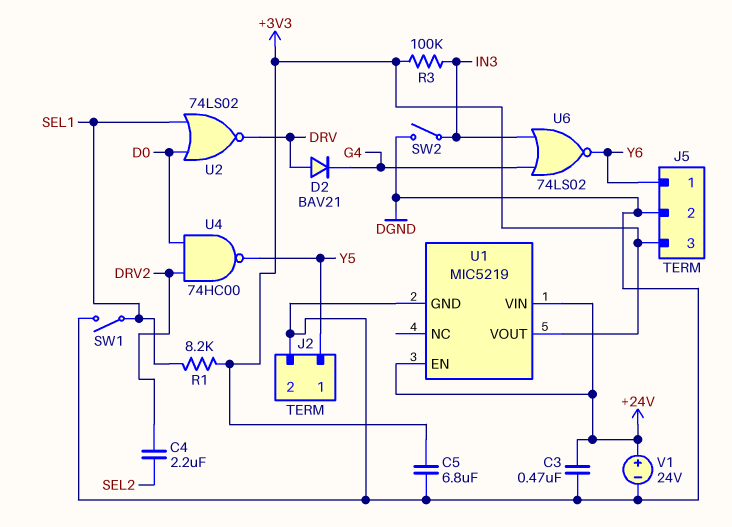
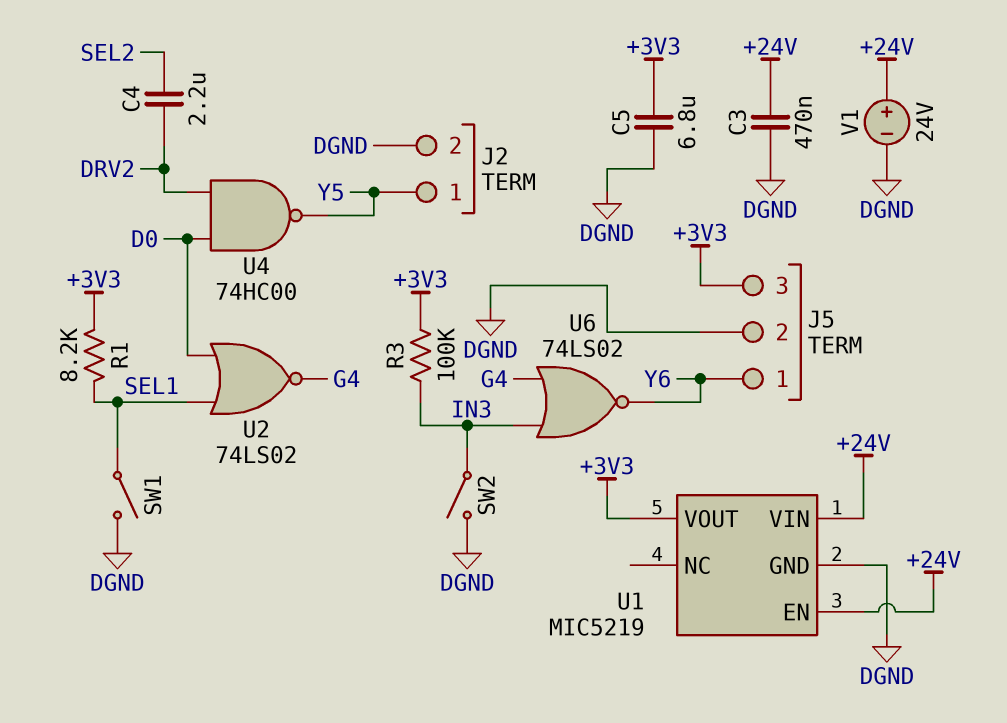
D2: diode BAV21 (A DRV, K G4) -> none
U2: NOR 74LS02 (in D0, in SEL1, out DRV) -> NOR 74LS02 (in D0, in SEL1, out G4)

